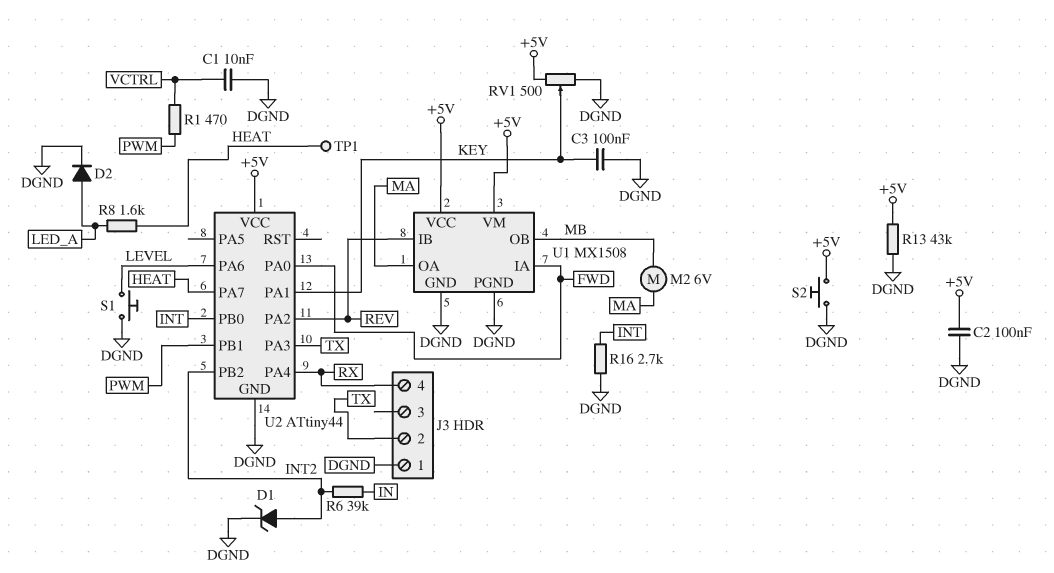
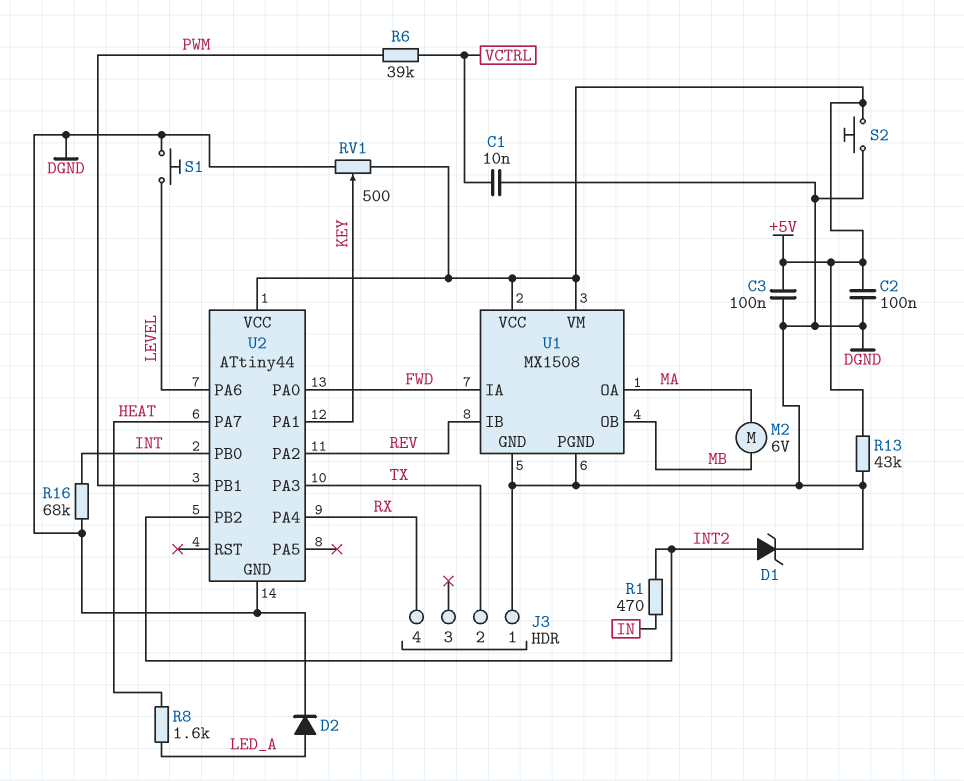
C3: 100nF (DGND, KEY) -> 100nF (+5V, DGND)
R1: 470 (PWM, VCTRL) -> 470 (IN, INT2)
R6: 39k (IN, INT2) -> 39k (PWM, VCTRL)
R16: 2.7k (DGND, INT) -> 68k (DGND, INT)
TP1: test point (HEAT) -> none

